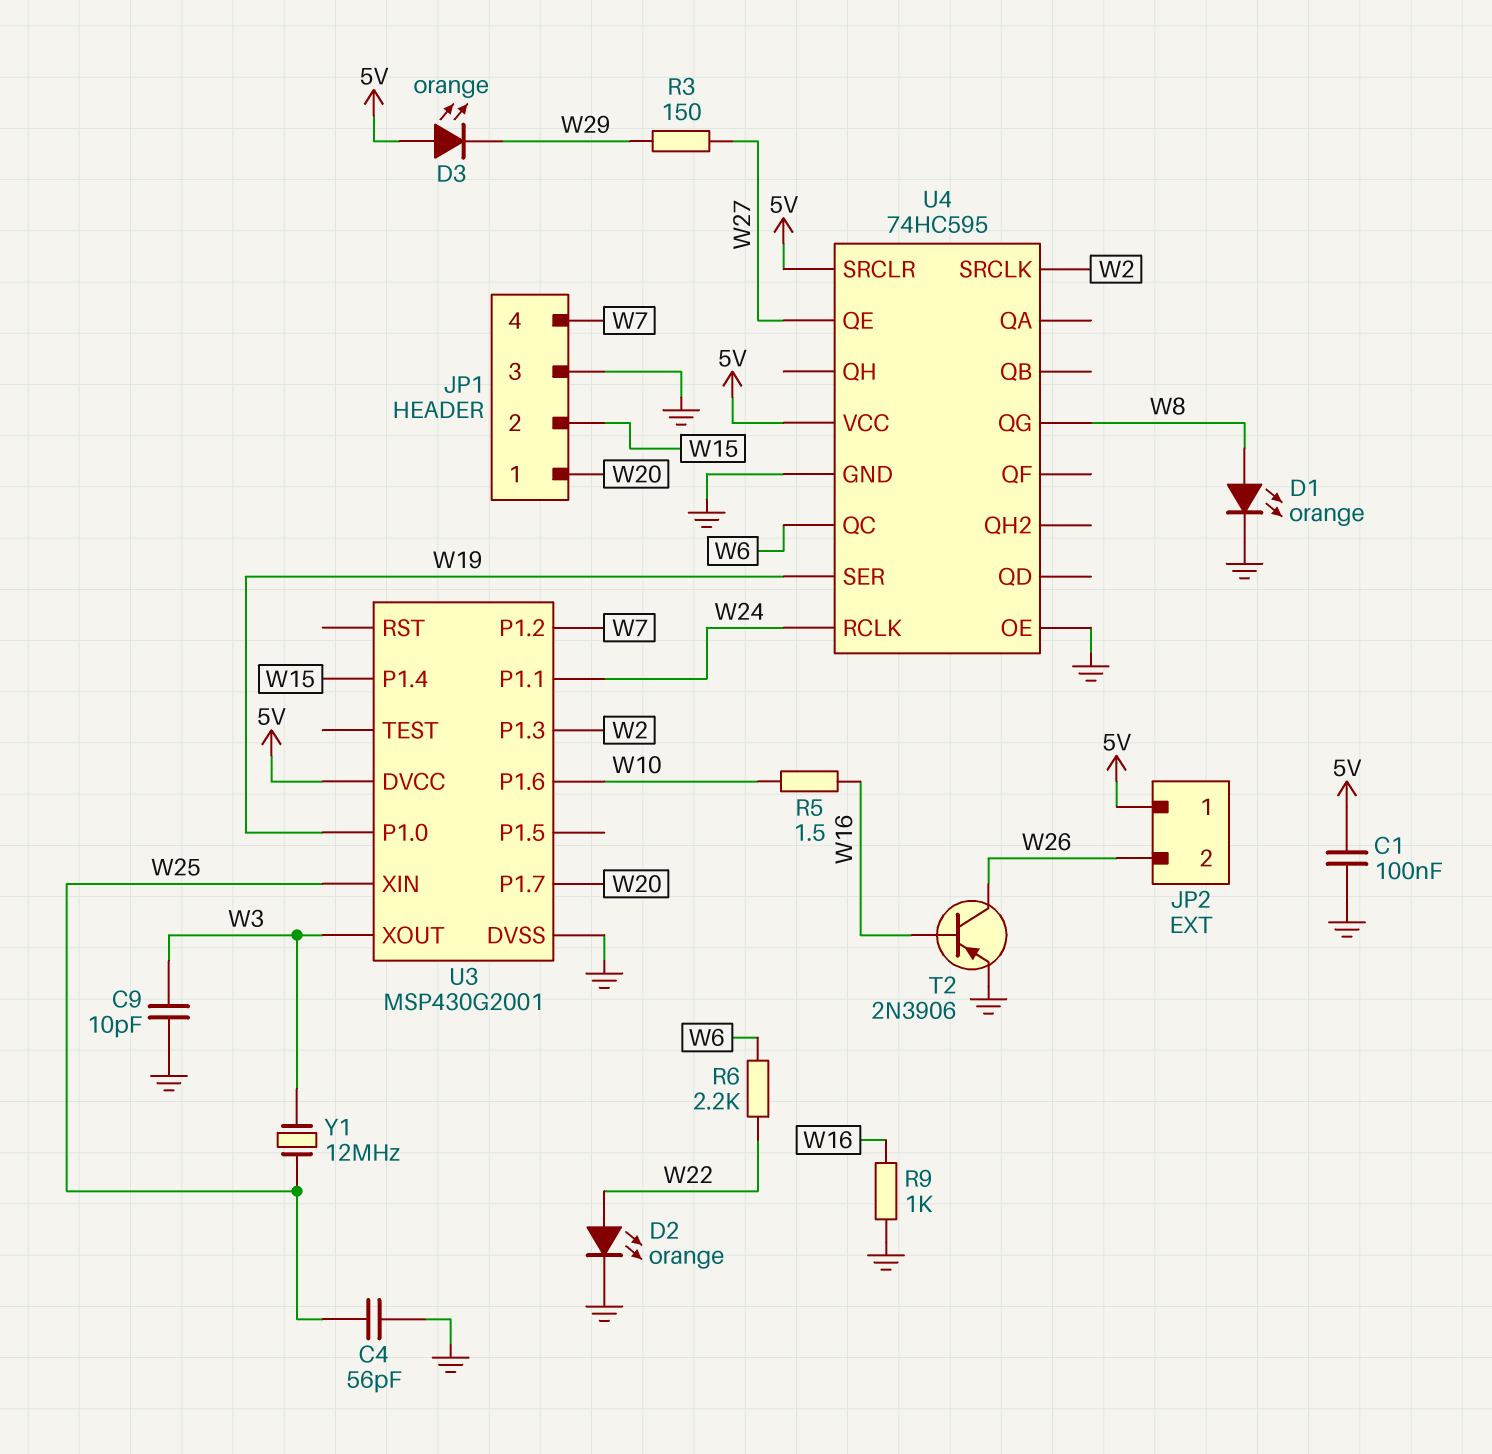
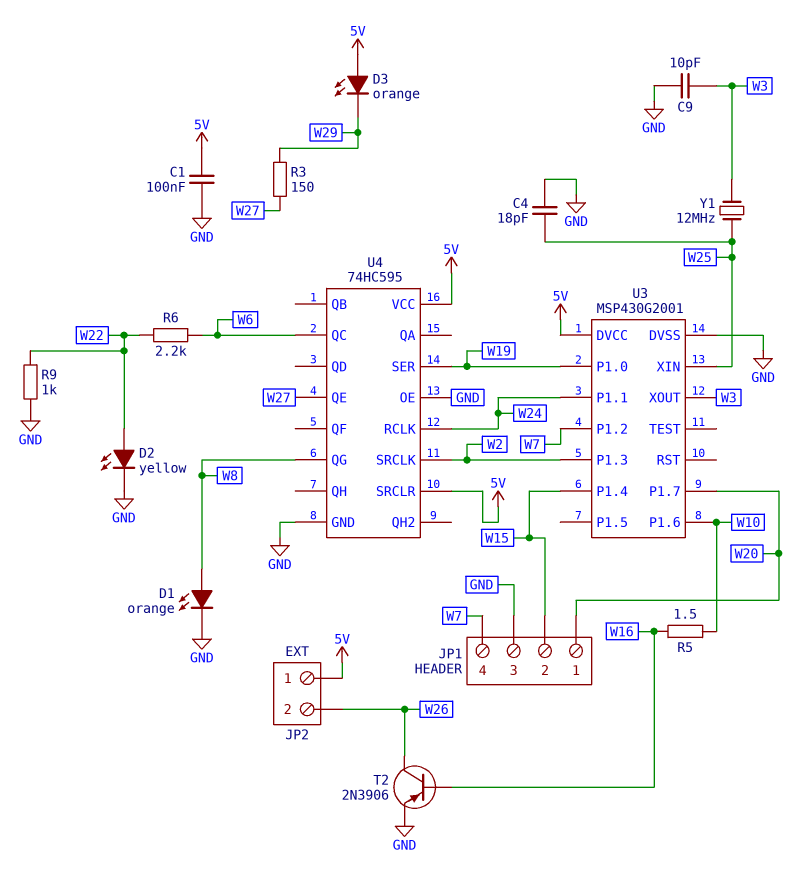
C4: 56pF (GND, W25) -> 18pF (GND, W25)
D2: LED orange (A W22, K GND) -> LED yellow (A W22, K GND)
R9: 1k (GND, W16) -> 1k (GND, W22)

